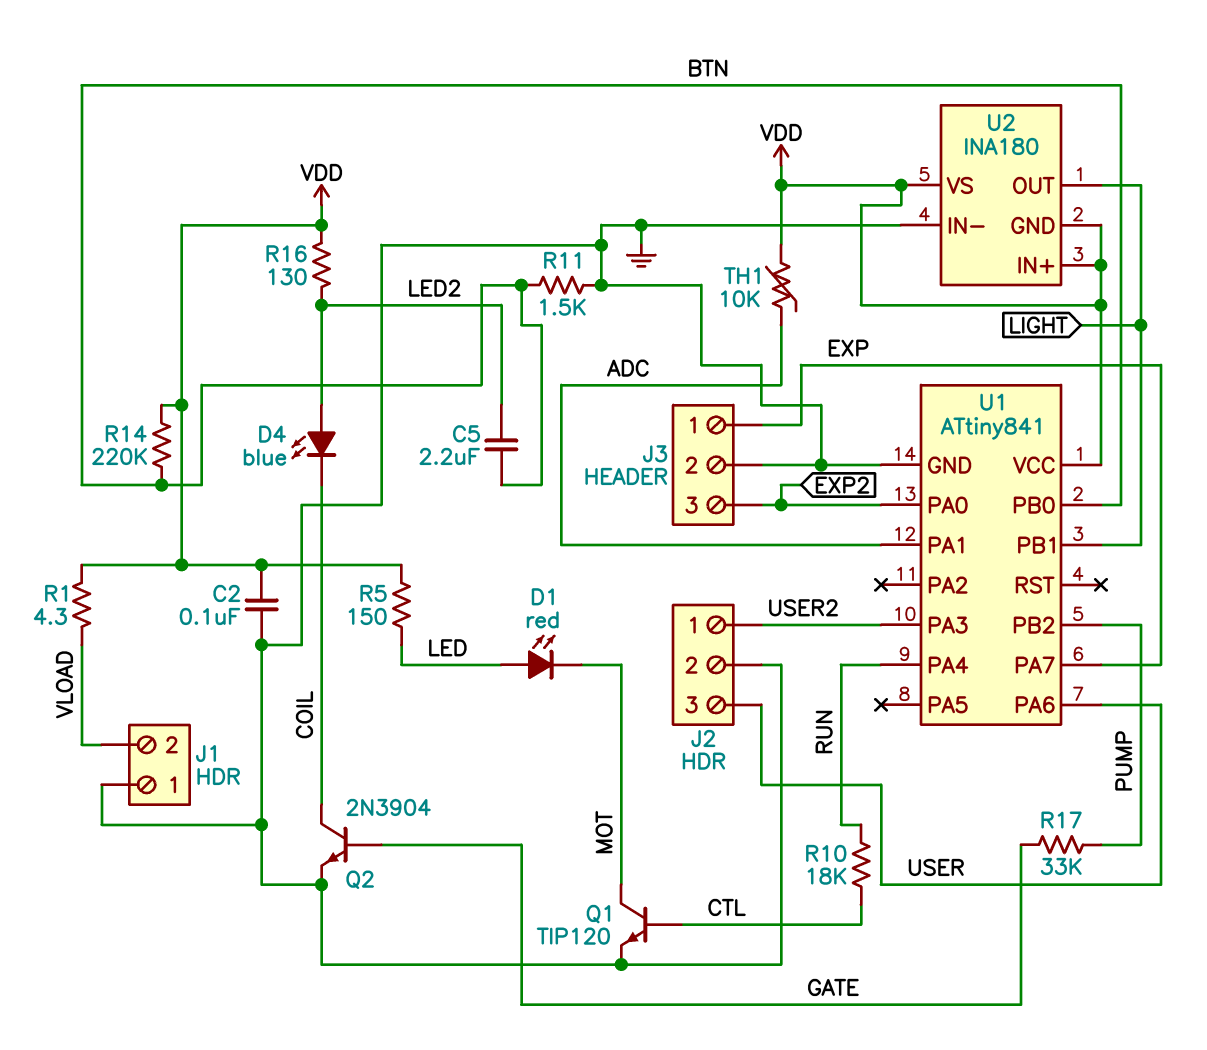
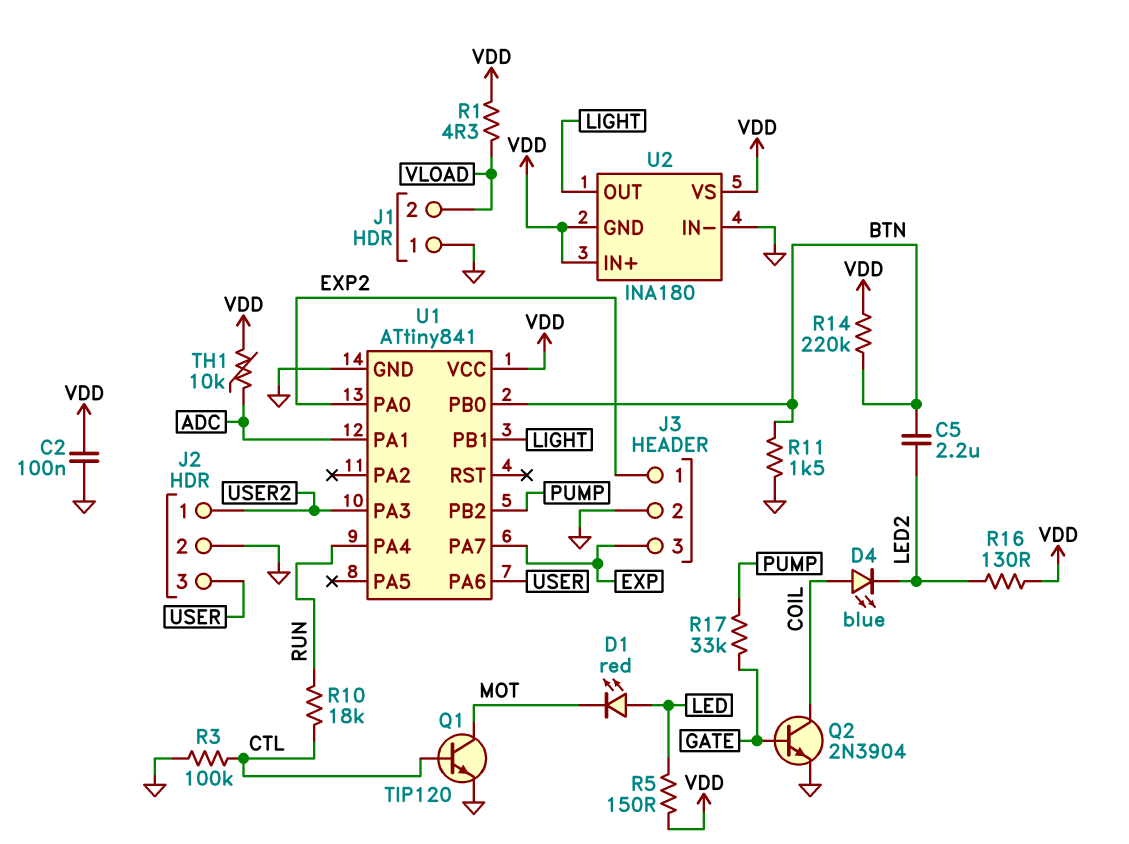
D4: LED blue (A LED2, K COIL) -> LED blue (A COIL, K LED2)
J3 pin 1: EXP -> EXP2
J3 pin 3: EXP2 -> EXP
R3: none -> 100k (CTL, GND)

